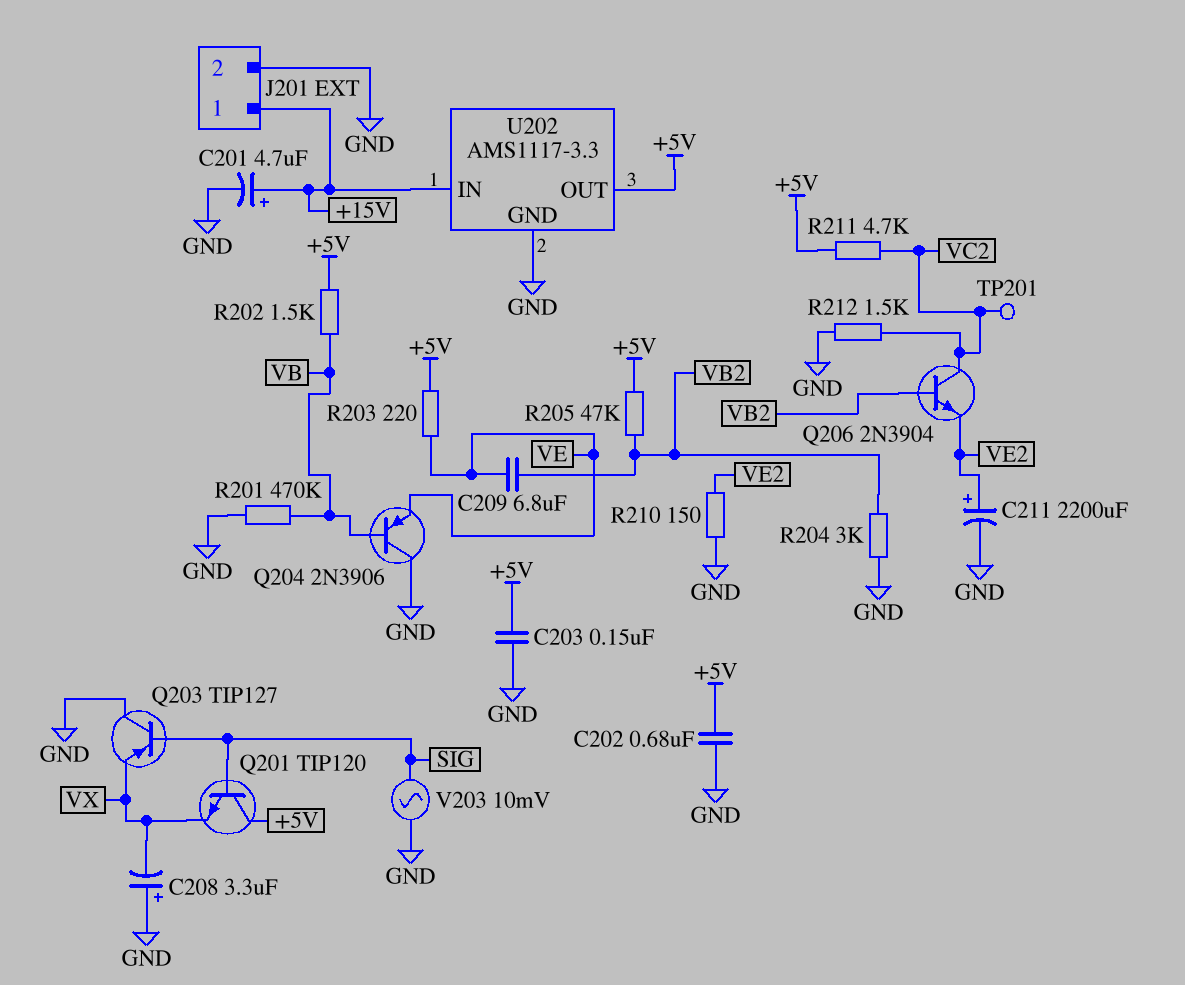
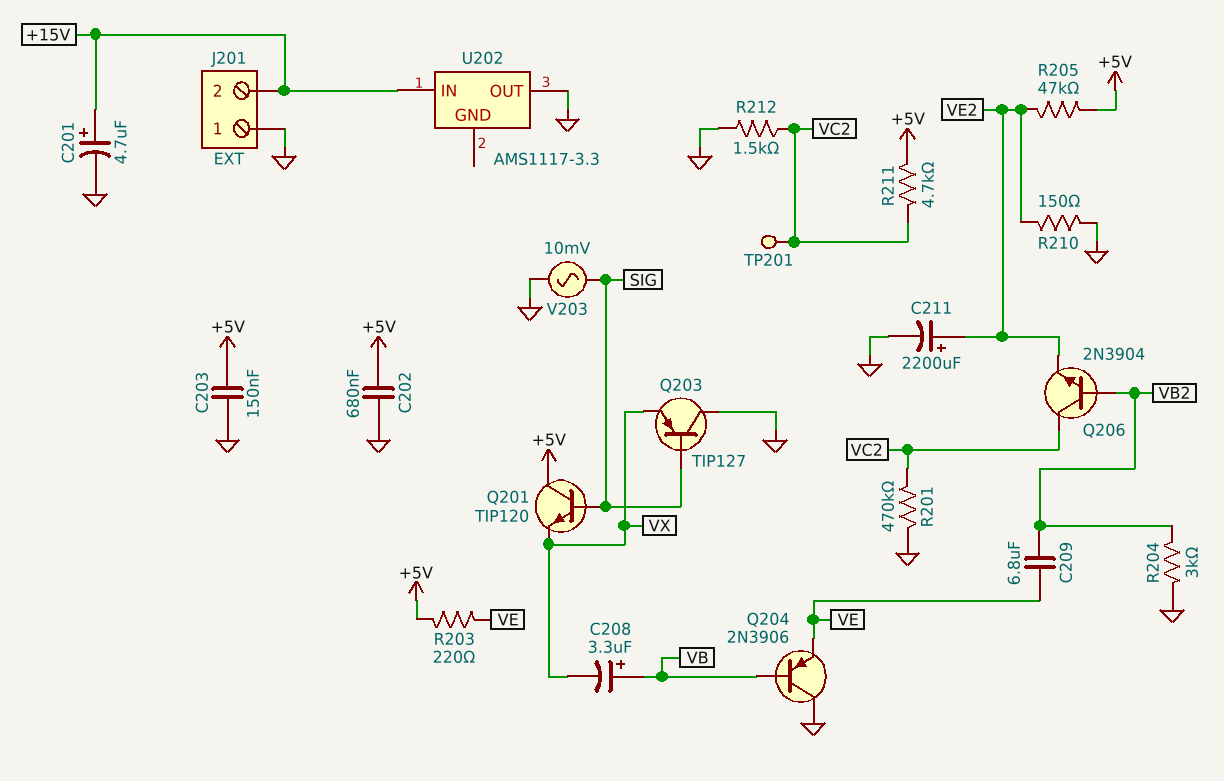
C208: 3.3uF (plus GND, minus VX) -> 3.3uF (plus VB, minus VX)
J201 pin 1: +15V -> GND
J201 pin 2: GND -> +15V
R201: 470k (GND, VB) -> 470k (GND, VC2)
R202: 1.5k (+5V, VB) -> none
R205: 47k (+5V, VB2) -> 47k (+5V, VE2)
U202 pin GND: GND -> none
U202 pin OUT: +5V -> GND

